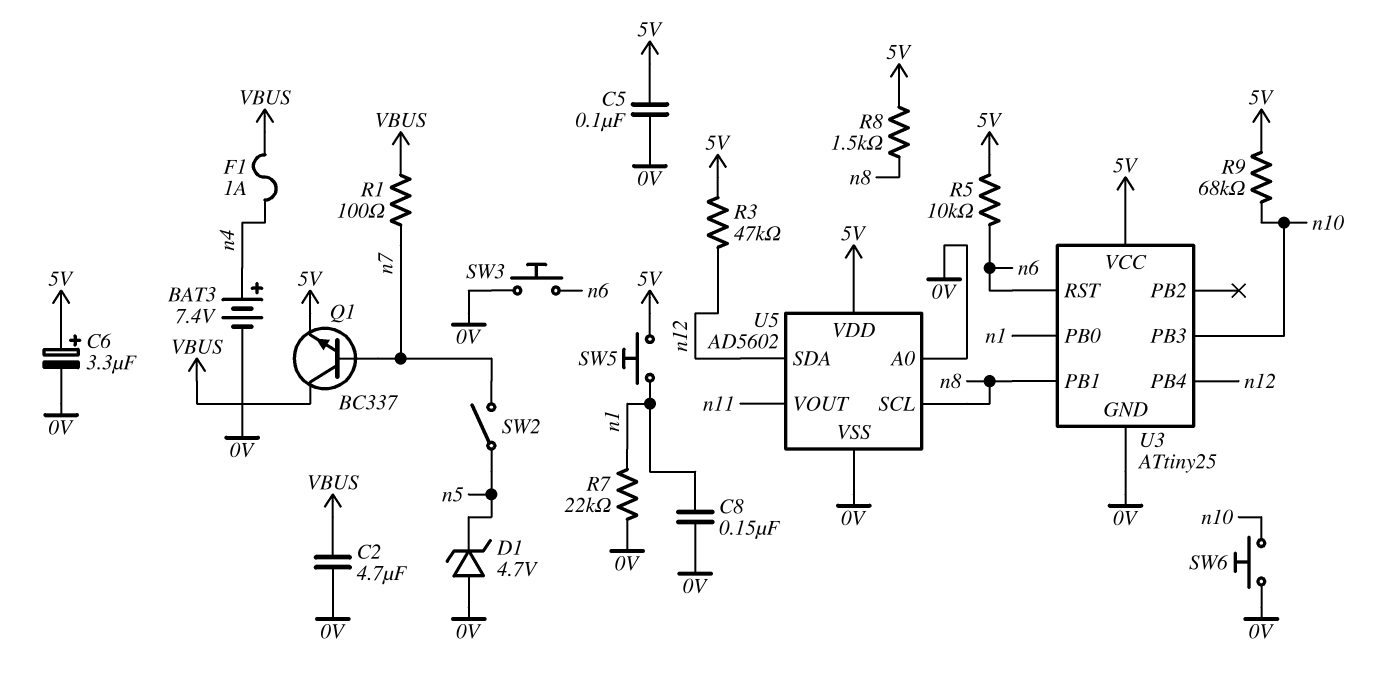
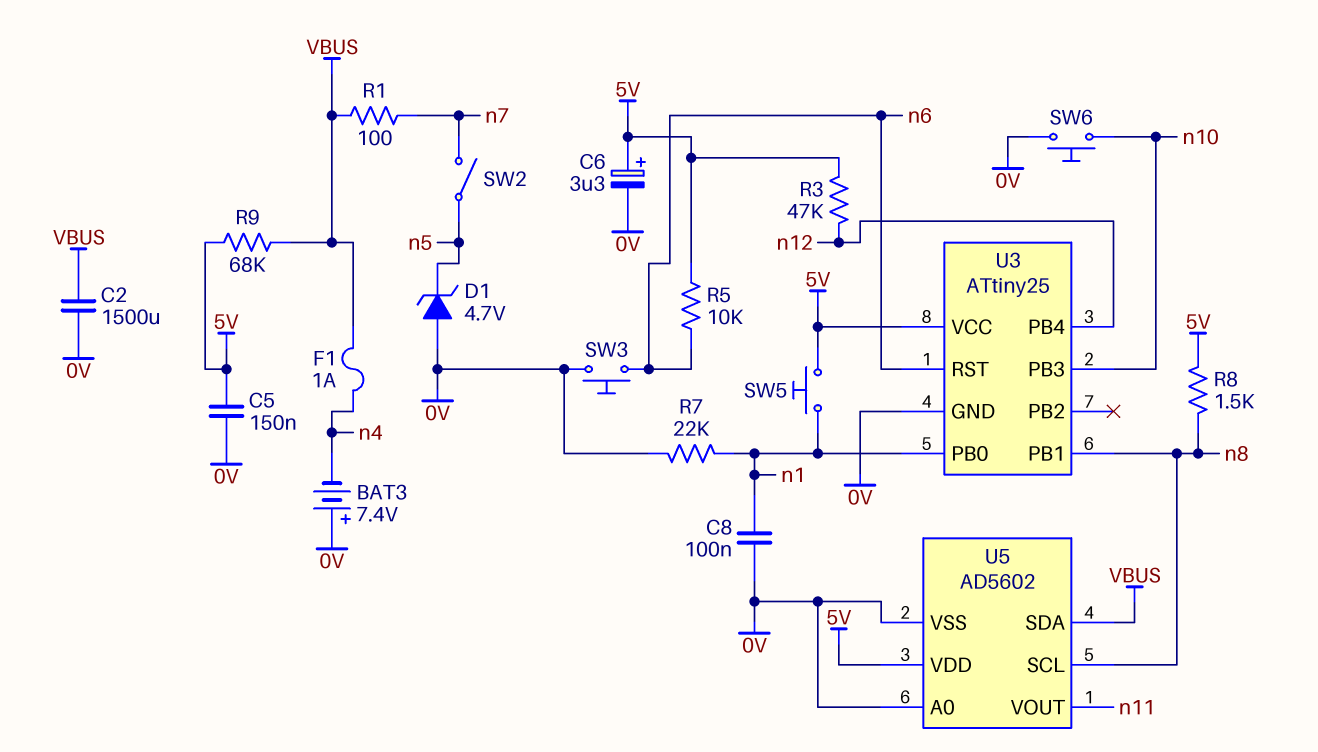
BAT3: 7.4V (plus n4, minus 0V) -> 7.4V (plus 0V, minus n4)
C2: 4.7uF (0V, VBUS) -> 1500uF (0V, VBUS)
C5: 100nF (0V, 5V) -> 150nF (0V, 5V)
C8: 150nF (0V, n1) -> 100nF (0V, n1)
Q1: NPN BC337 (B n7, C VBUS, E 5V) -> none
R9: 68k (5V, n10) -> 68k (5V, VBUS)
U5 pin SDA: n12 -> VBUS

